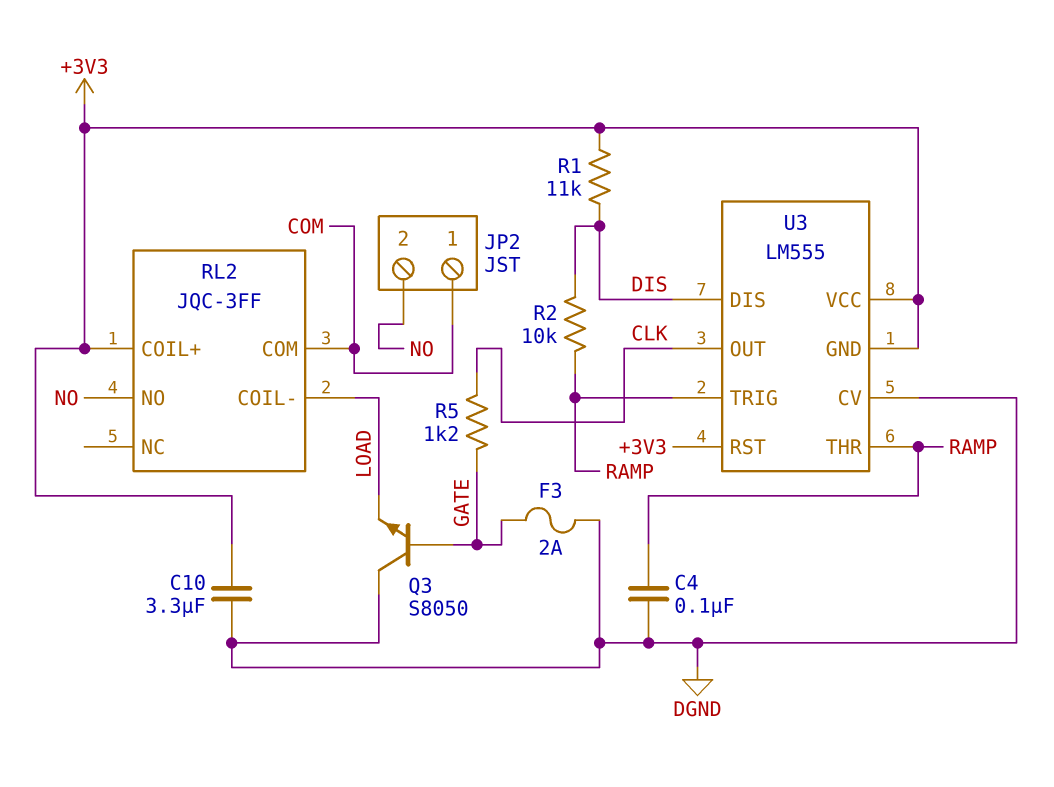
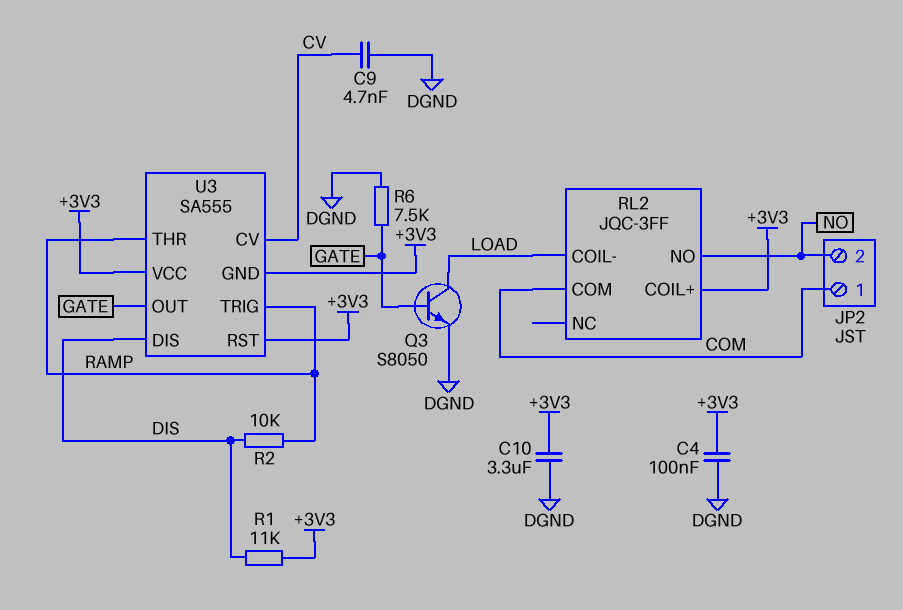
C4: 100nF (DGND, RAMP) -> 100nF (+3V3, DGND)
C9: none -> 4.7nF (CV, DGND)
F3: 2A (DGND, GATE) -> none
Q3: NPN S8050 (B GATE, C DGND, E LOAD) -> NPN S8050 (B GATE, C LOAD, E DGND)
R5: 1.2k (CLK, GATE) -> none
R6: none -> 7.5k (DGND, GATE)
U3: LM555 -> SA555
U3 pin CV: DGND -> CV
U3 pin OUT: CLK -> GATE

